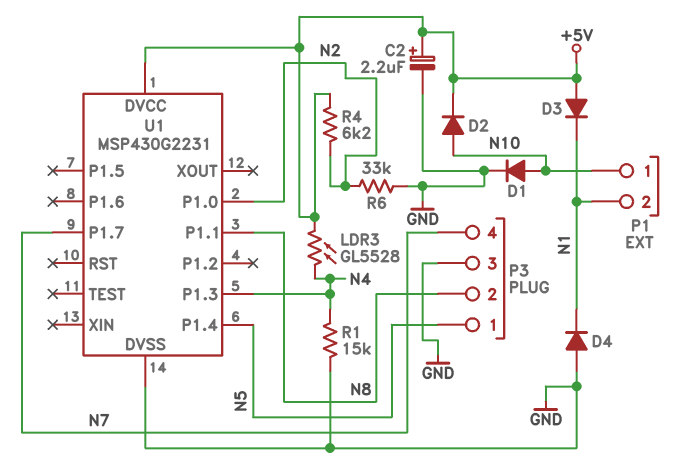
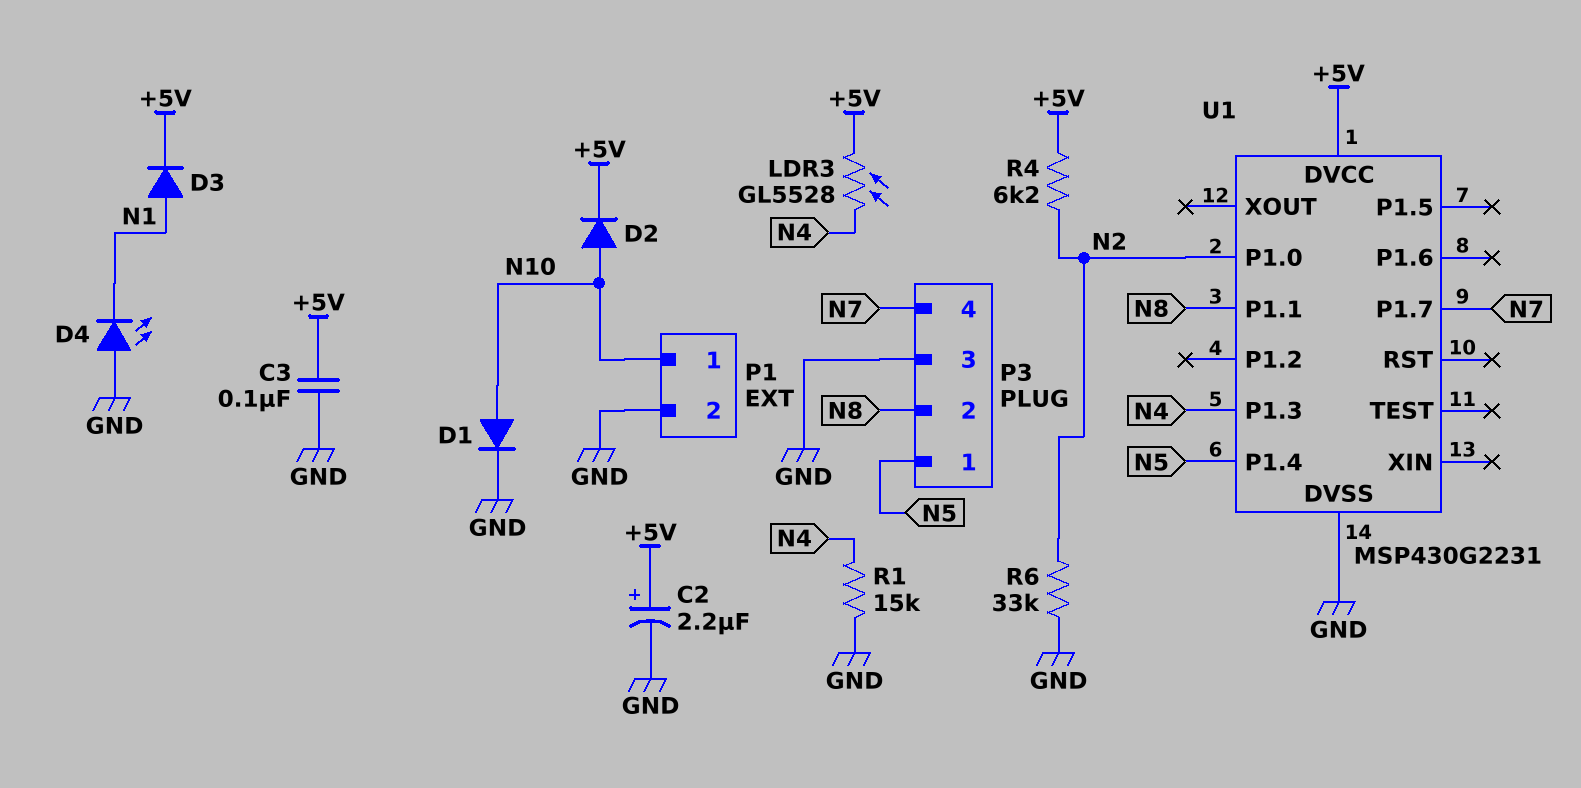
C3: none -> 100nF (+5V, GND)
D3: diode (A +5V, K N1) -> diode (A N1, K +5V)
D4: diode (A GND, K N1) -> LED (A GND, K N1)
P1 pin 2: N1 -> GND

